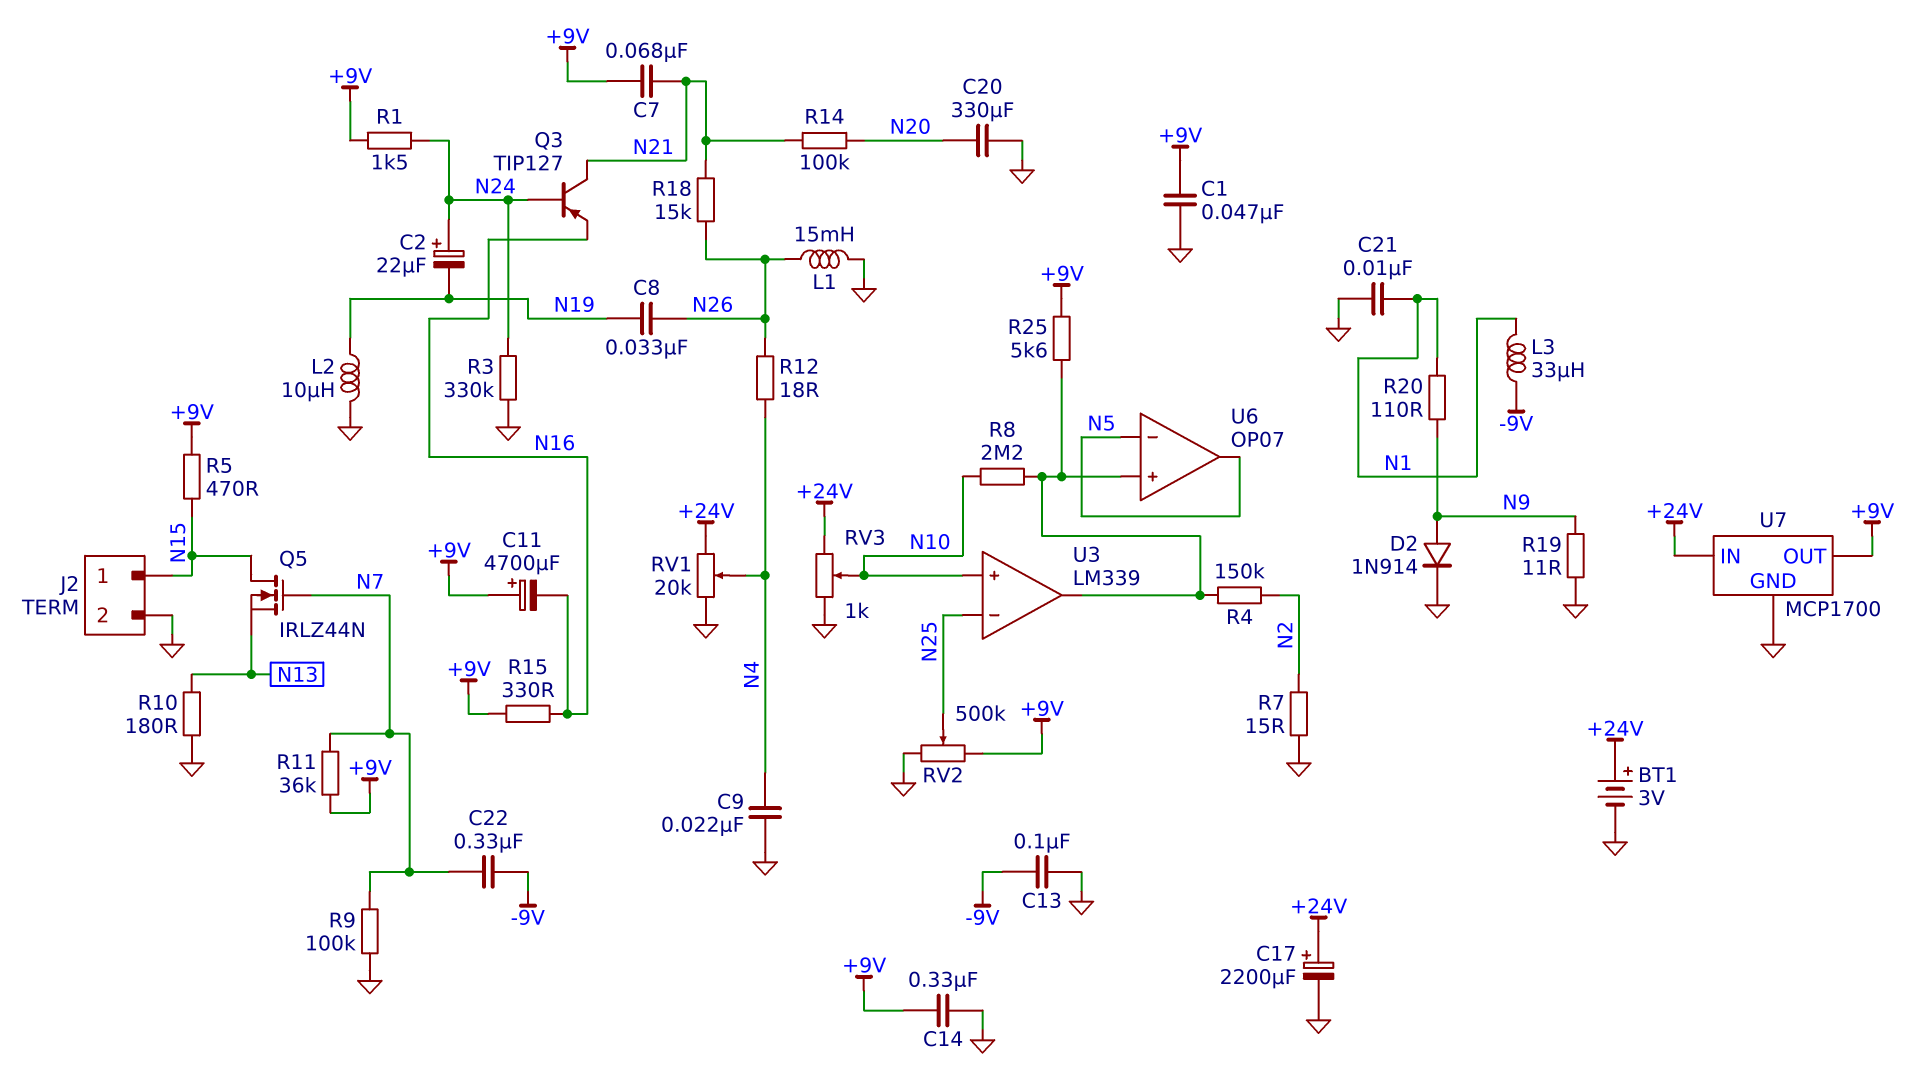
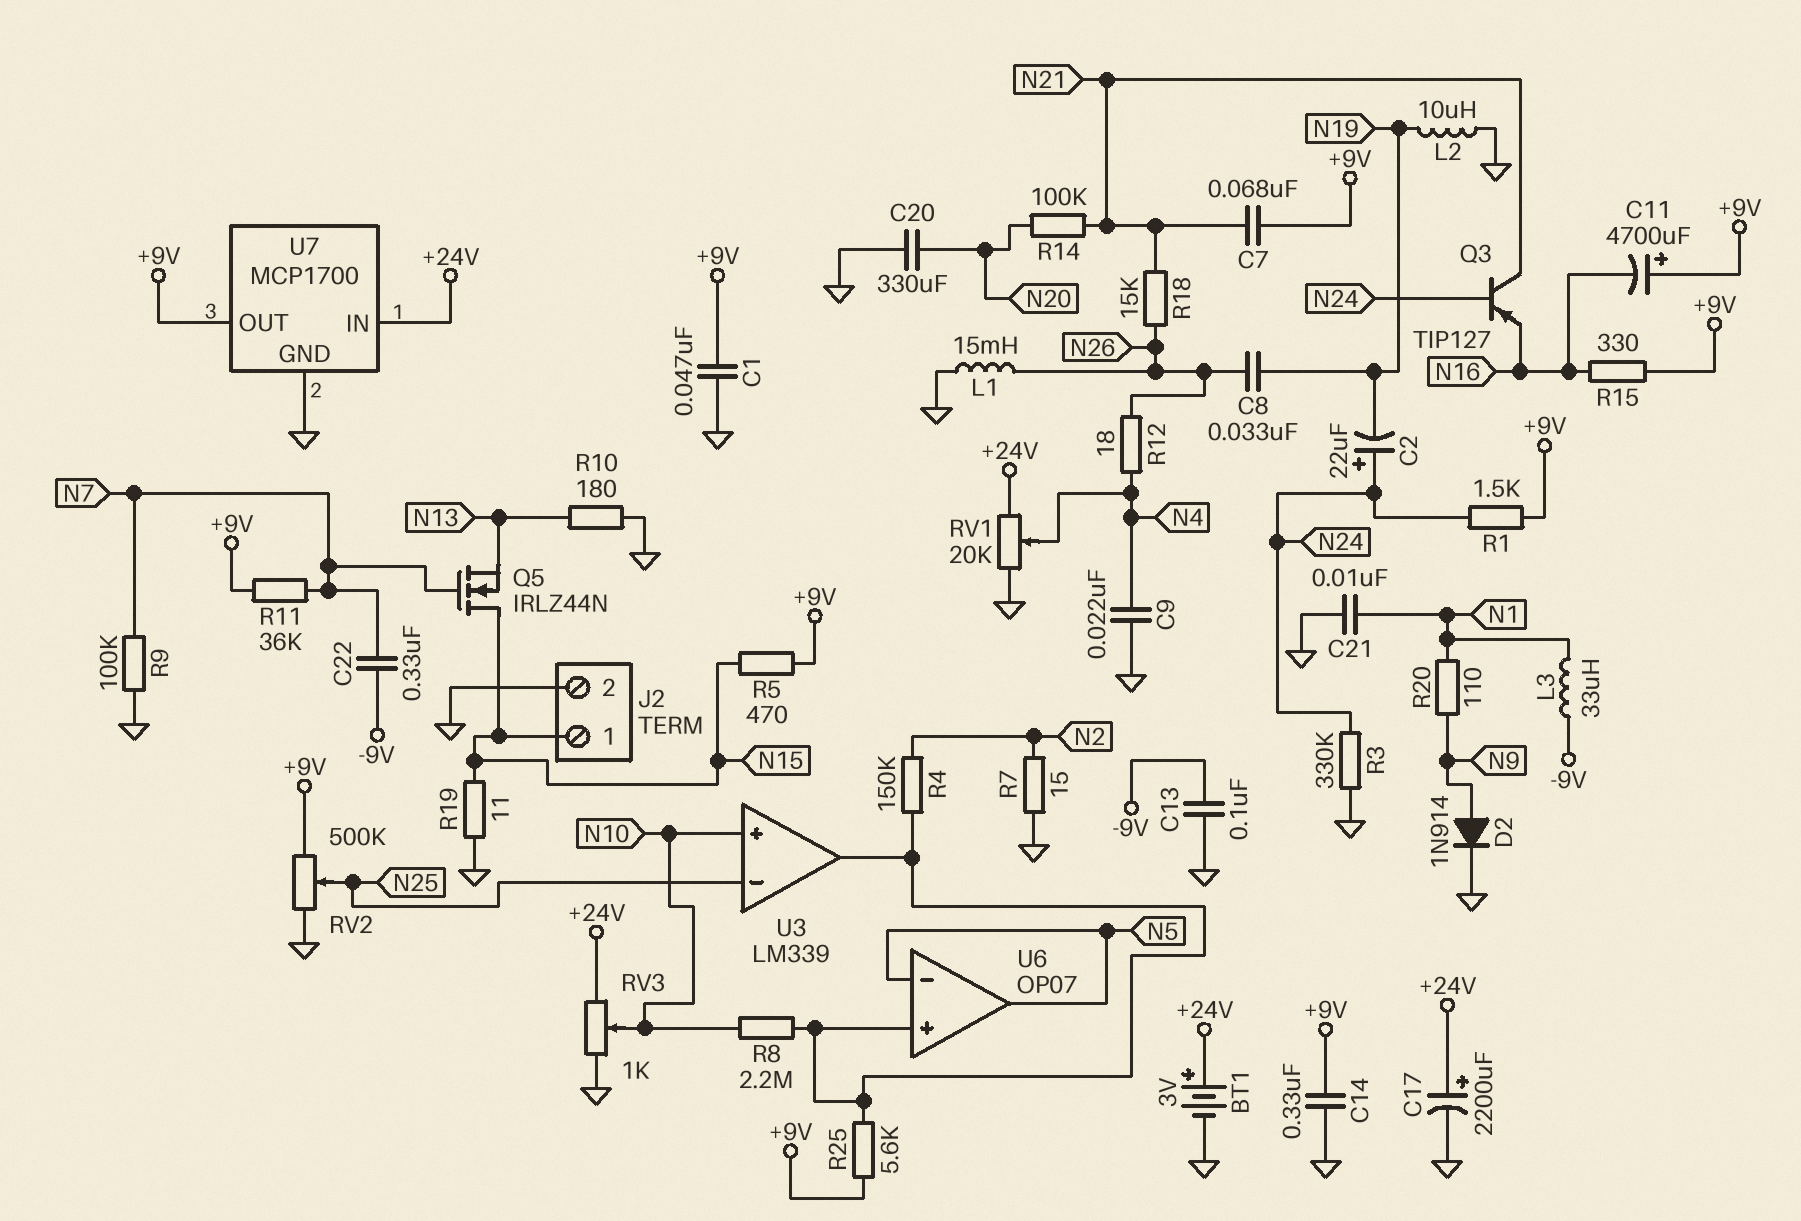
R19: 11 (GND, N9) -> 11 (GND, N15)

